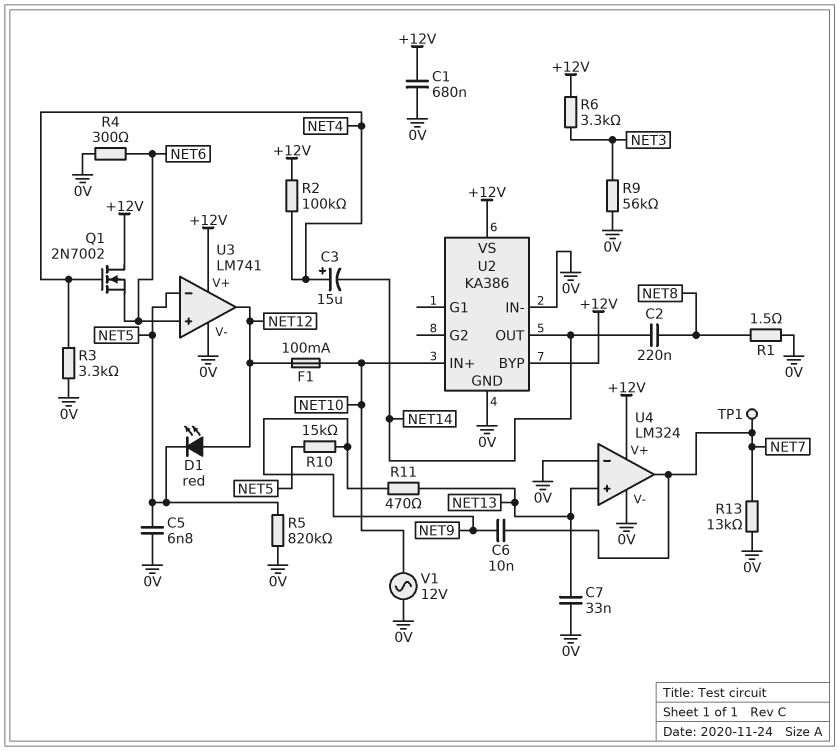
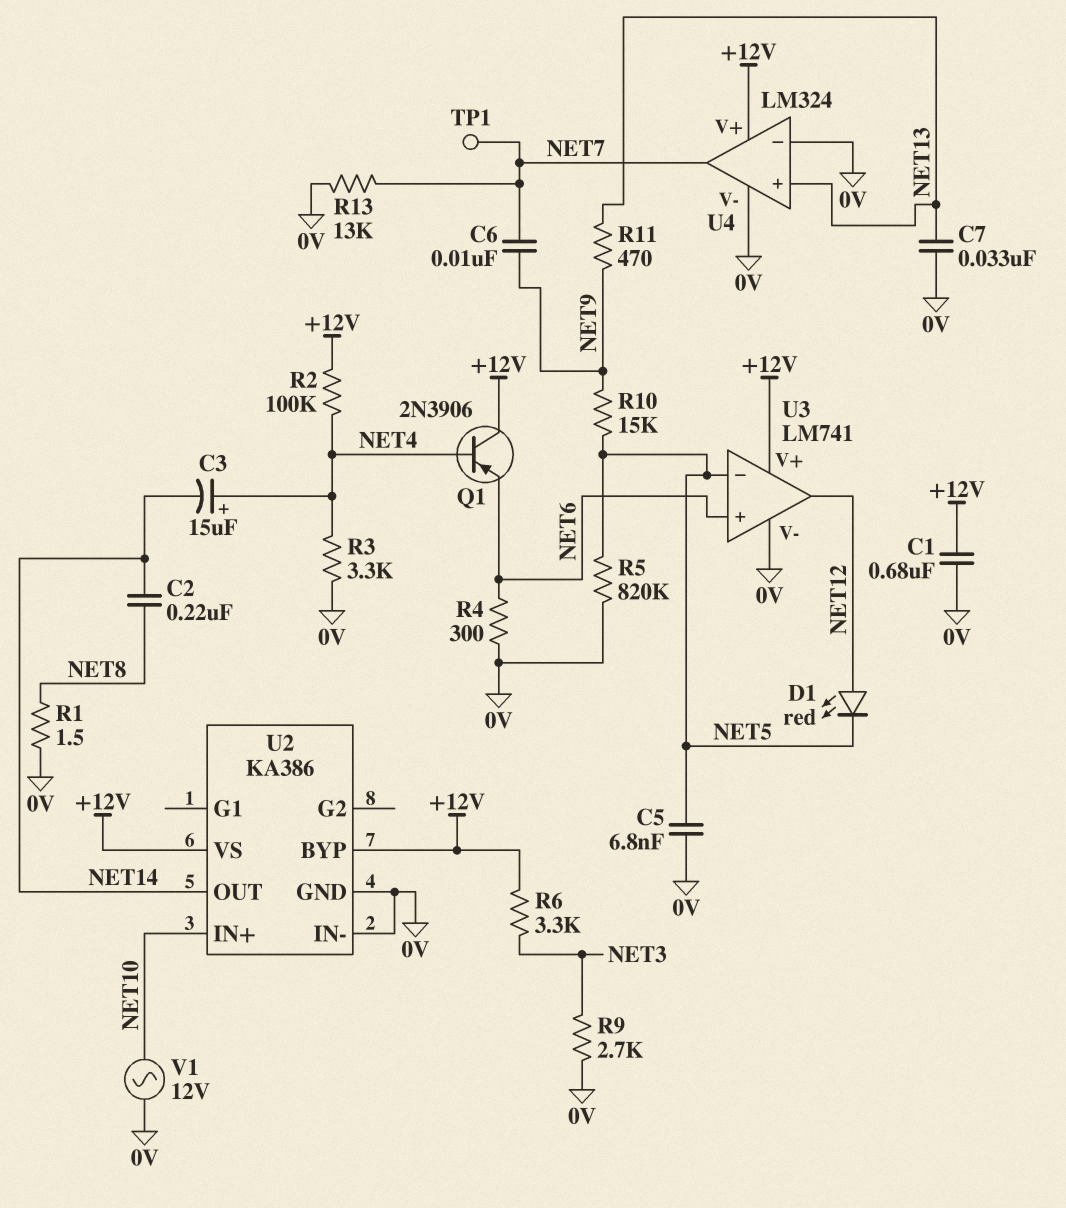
F1: 100mA (NET10, NET12) -> none
Q1: NMOS 2N7002 (G NET4, D +12V, S NET6) -> PNP 2N3906 (B NET4, C +12V, E NET6)
R9: 56k (0V, NET3) -> 2.7k (0V, NET3)

